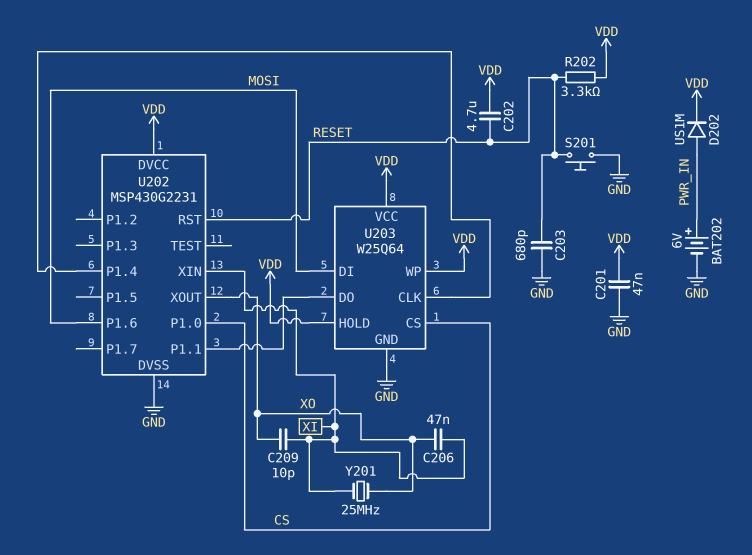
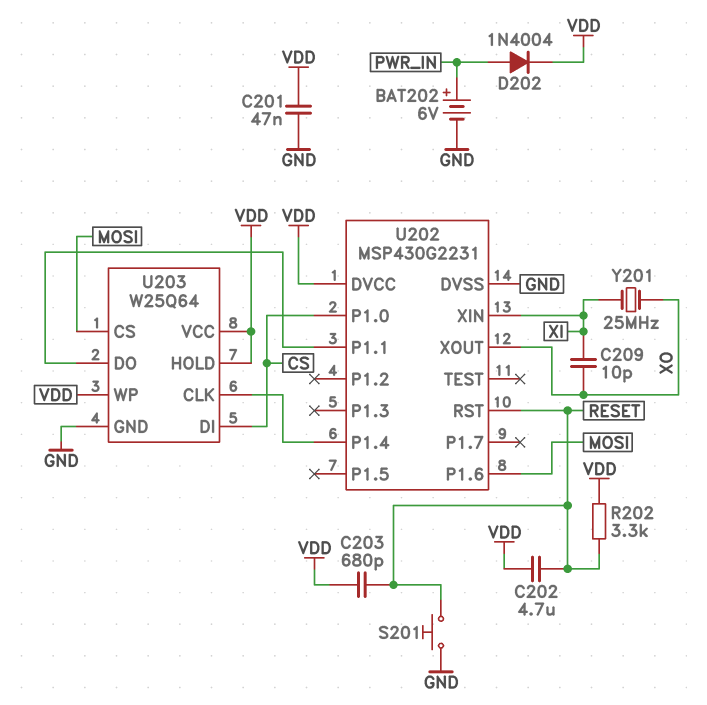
C203: 680pF (GND, RESET) -> 680pF (RESET, VDD)
C206: 47nF (XI, XO) -> none
D202: diode US1M (A PWR_IN, K VDD) -> diode 1N4004 (A PWR_IN, K VDD)
U203 pin CS: CS -> MOSI
U203 pin DI: MOSI -> CS

